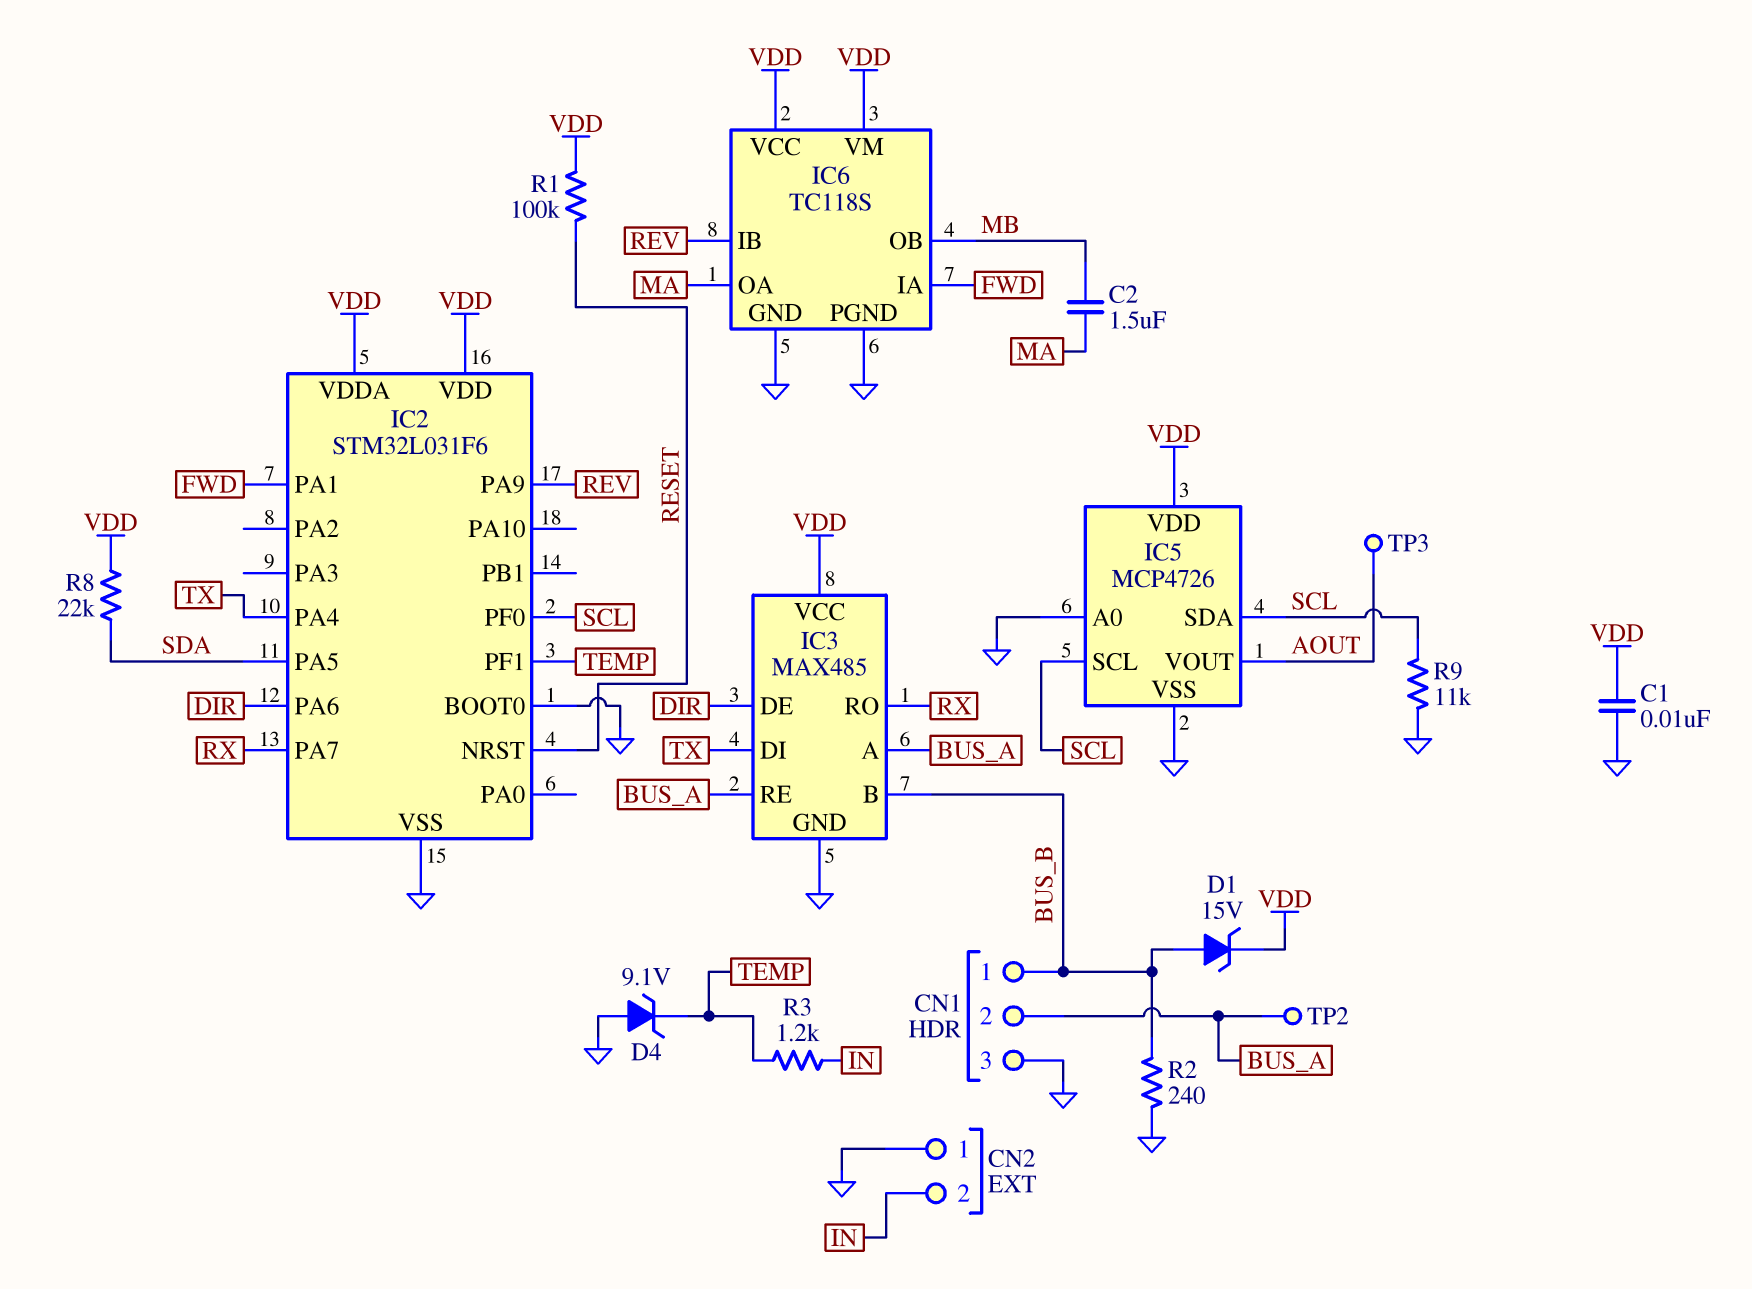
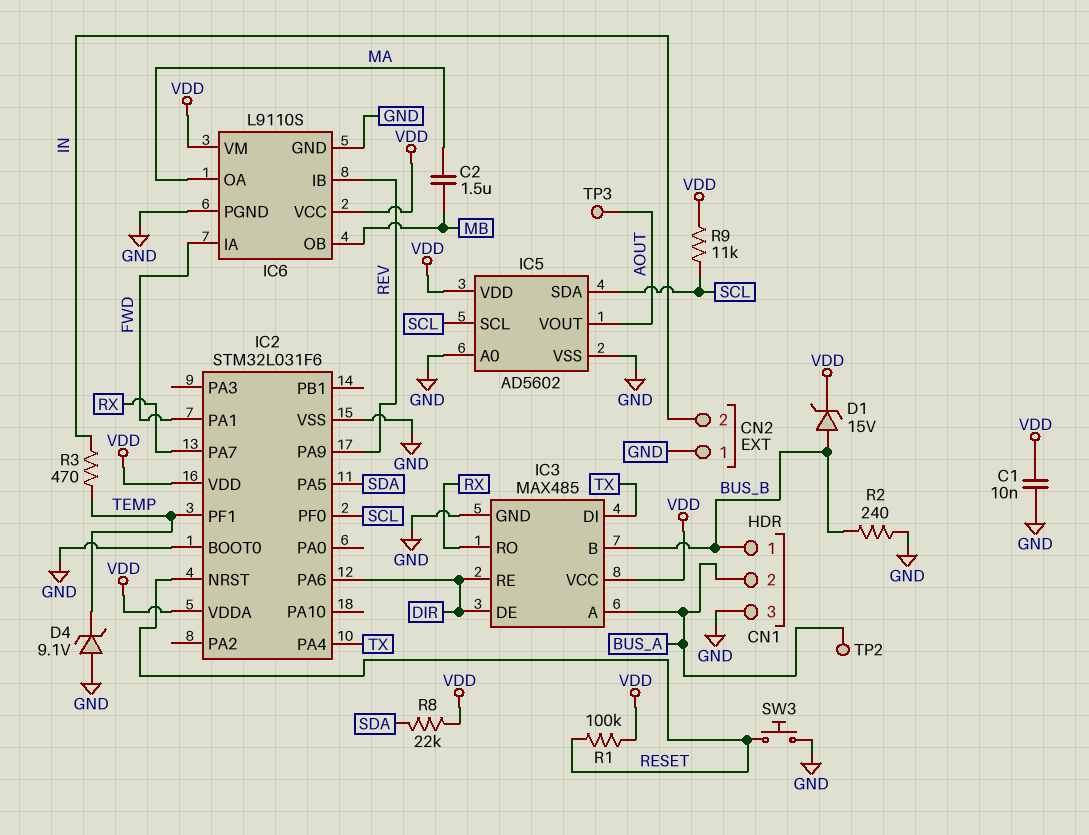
IC3 pin RE: BUS_A -> DIR
IC5: MCP4726 -> AD5602
IC6: TC118S -> L9110S
R3: 1.2k (IN, TEMP) -> 470 (IN, TEMP)
R9: 11k (GND, SCL) -> 11k (SCL, VDD)
SW3: none -> button (GND, RESET)

